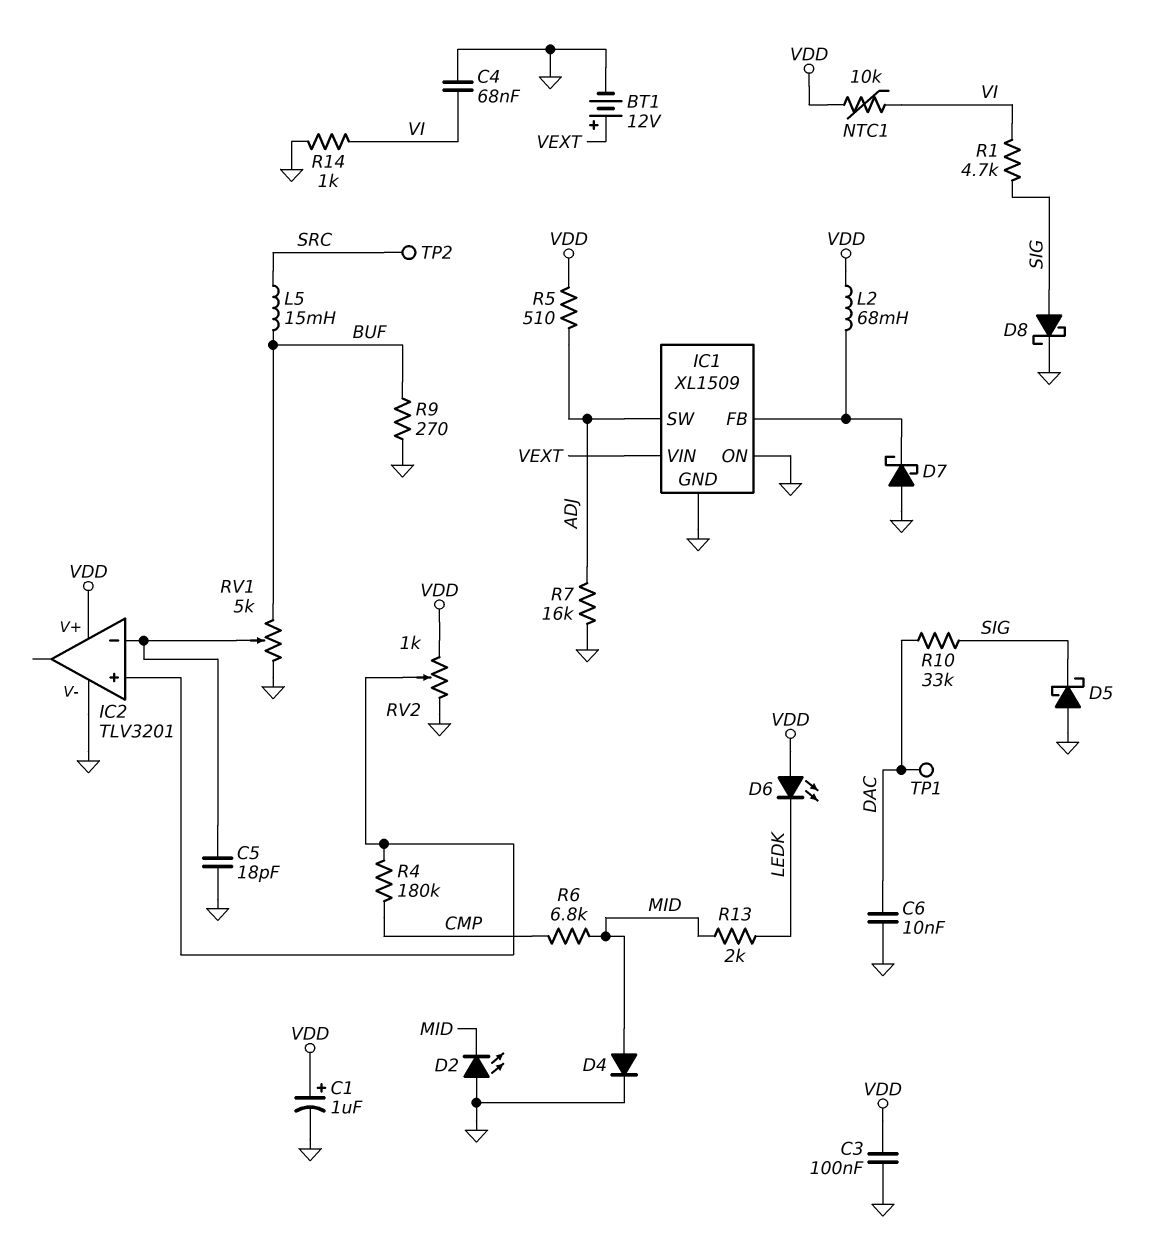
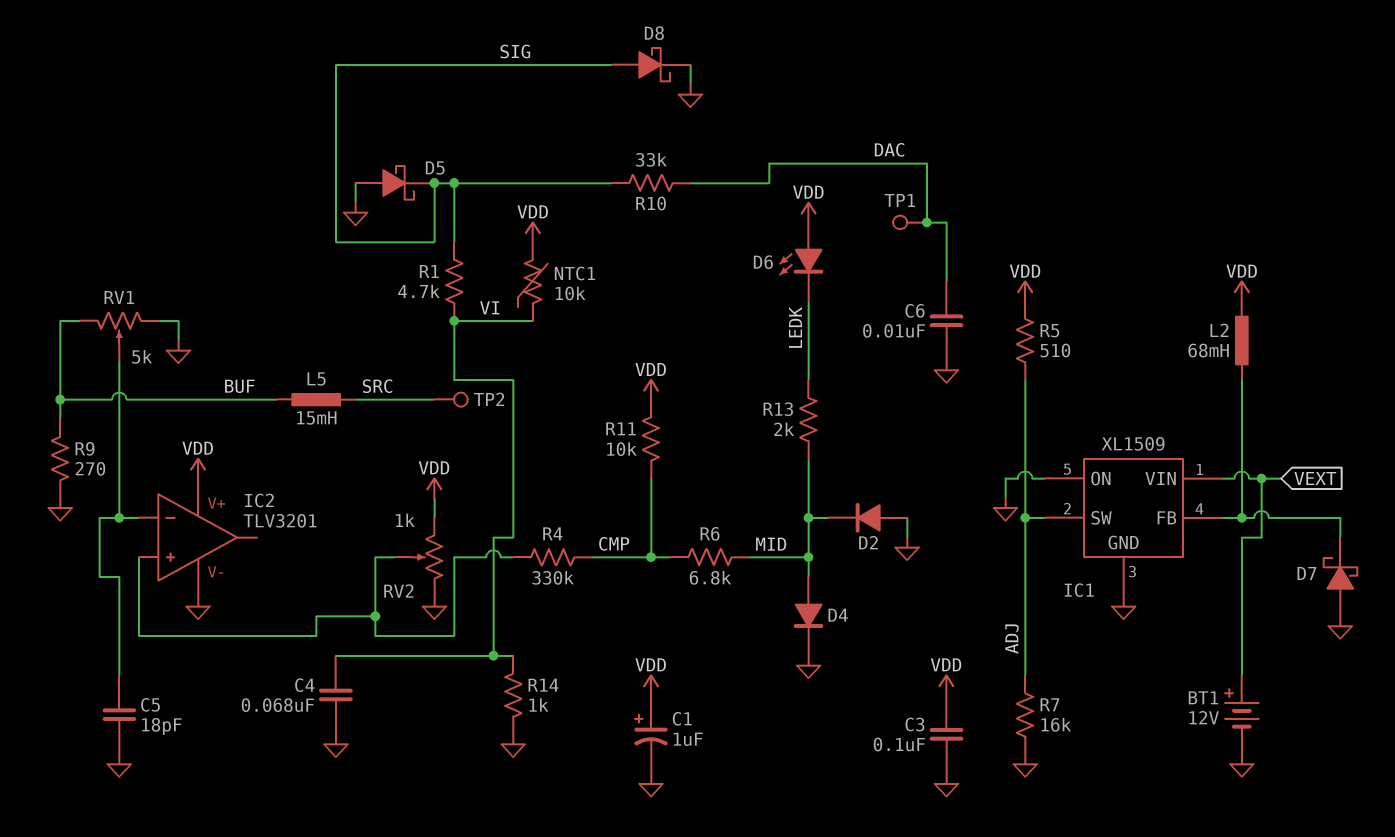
D2: LED (A GND, K MID) -> diode (A GND, K MID)
R4: 180k (CMP, IC2/in+) -> 330k (CMP, IC2/in+)
R11: none -> 10k (CMP, VDD)

